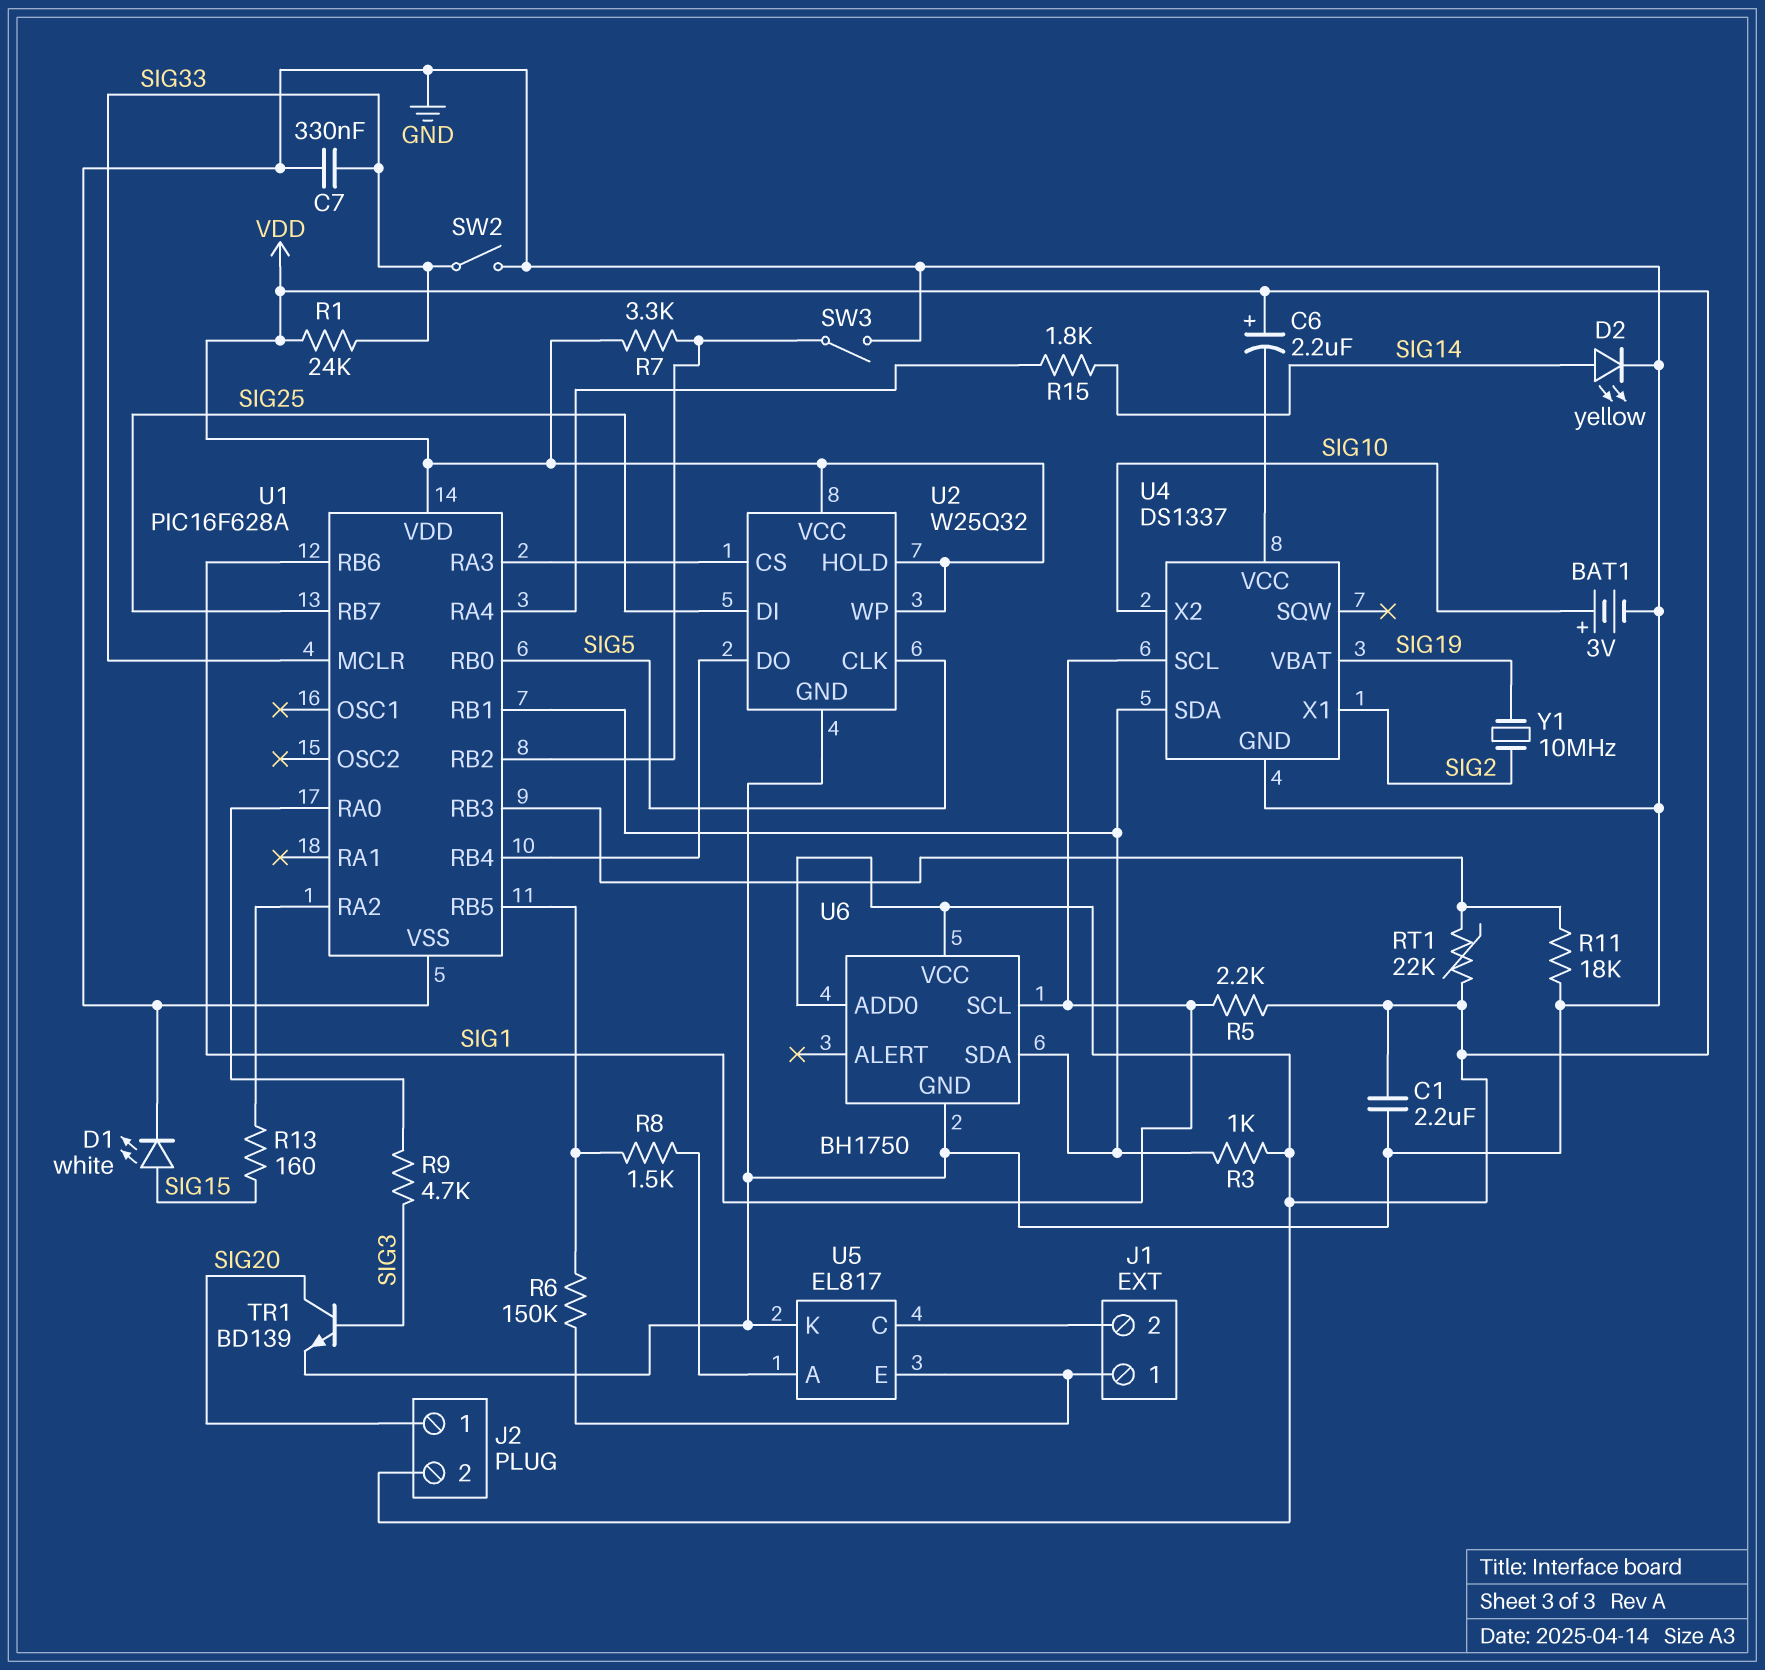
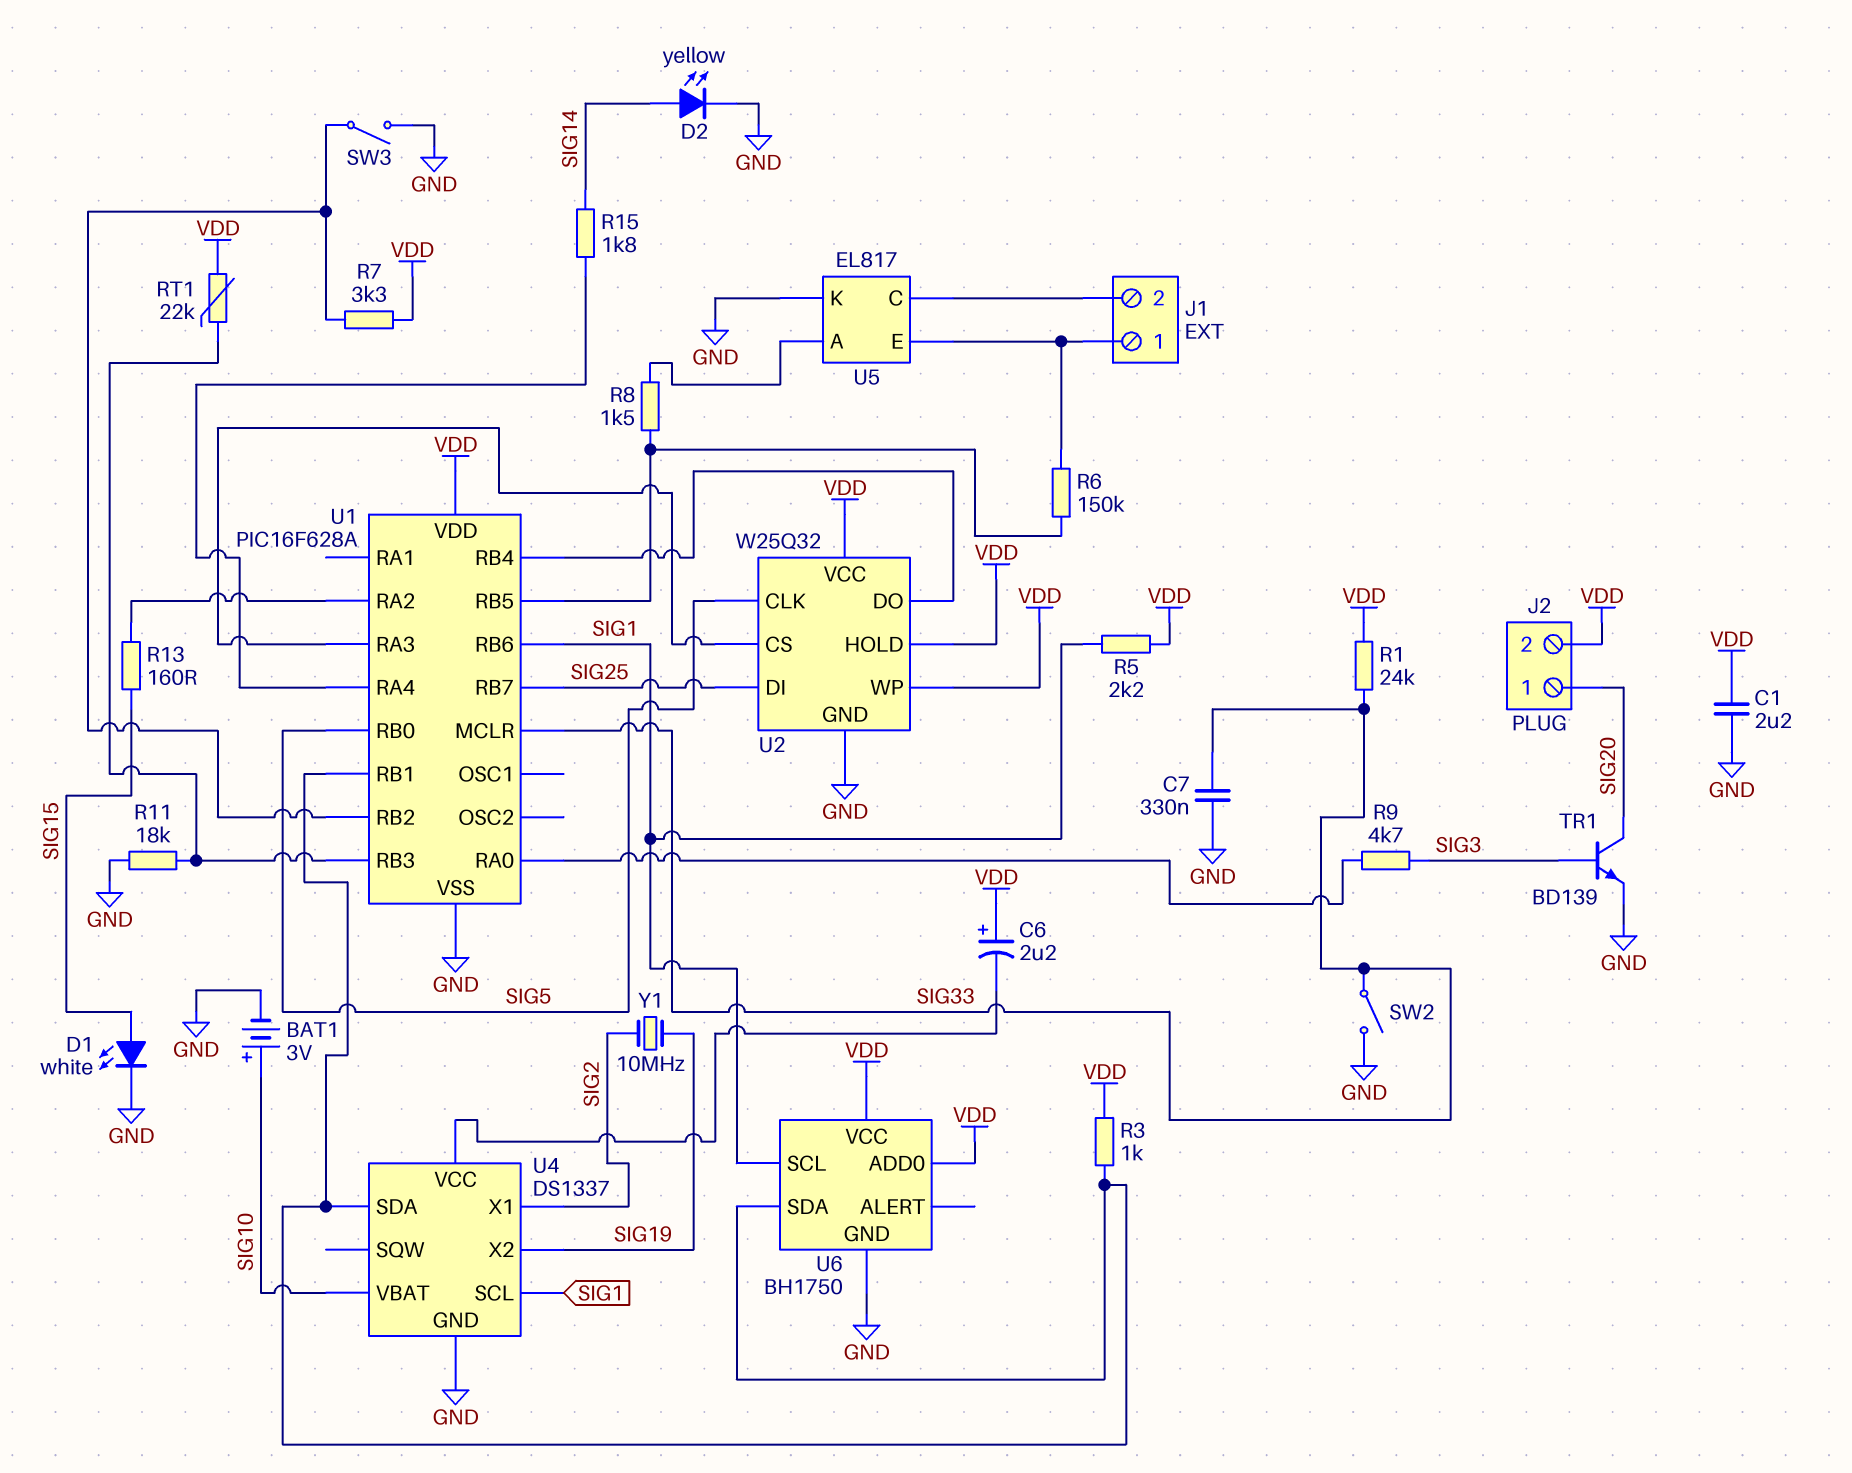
U4 pin VBAT: SIG19 -> SIG10
U4 pin X2: SIG10 -> SIG19

